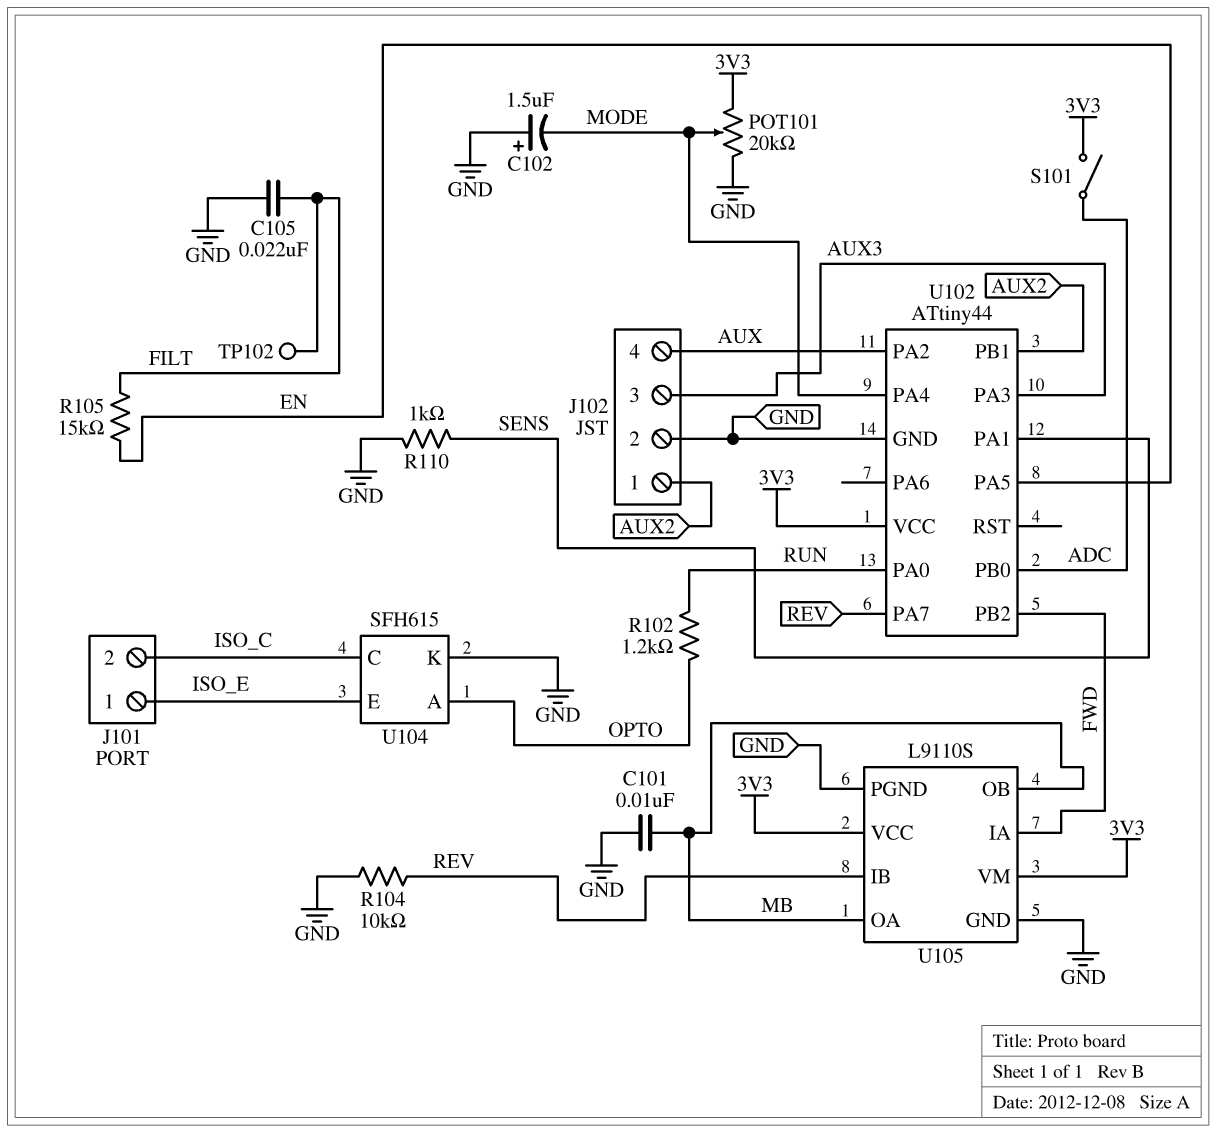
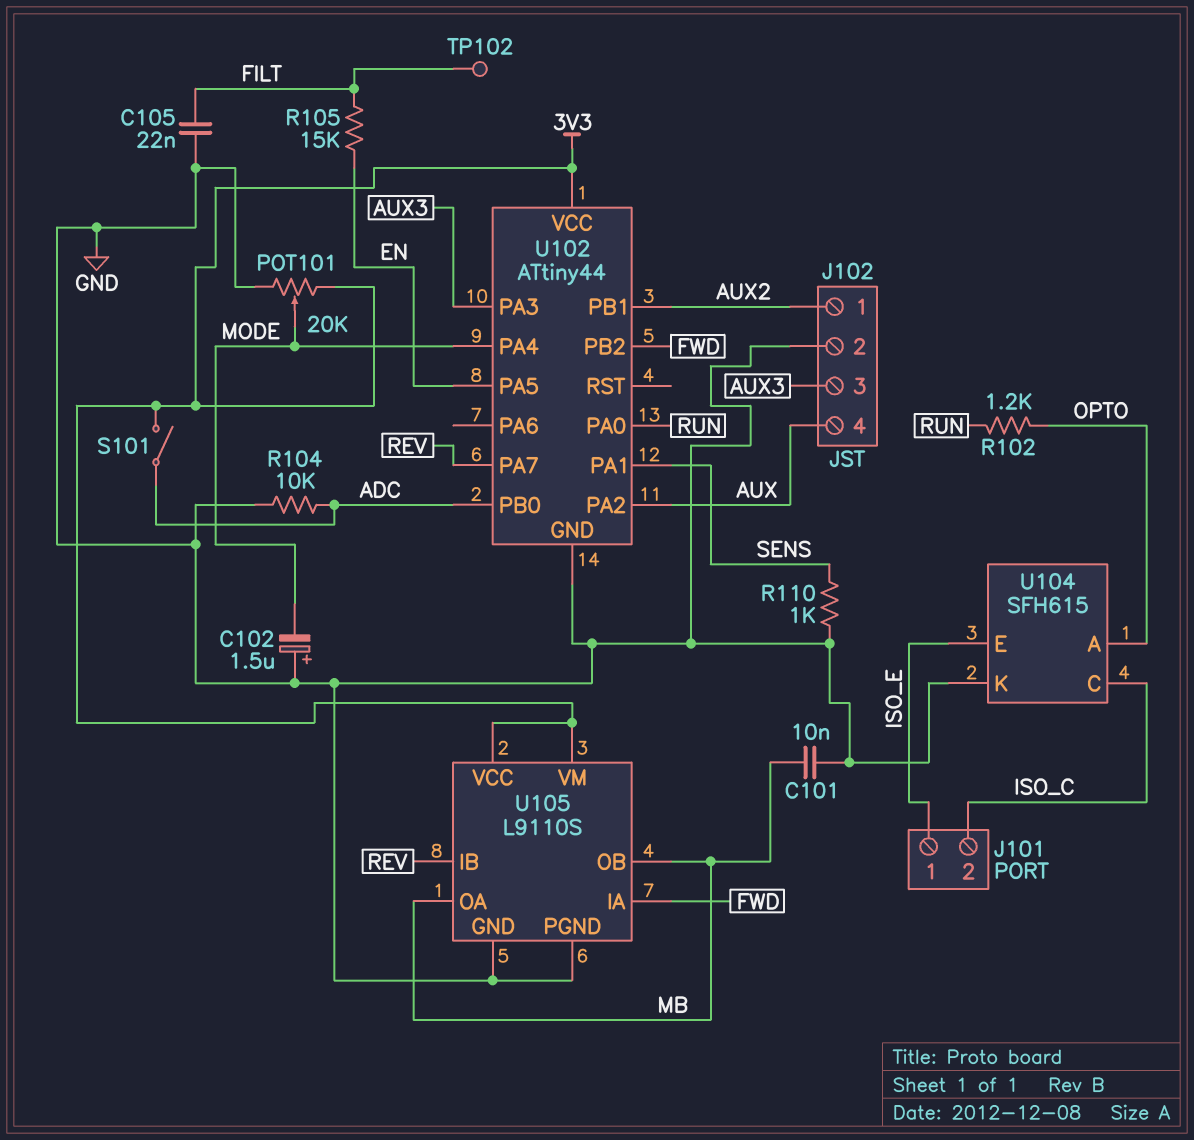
R104: 10k (GND, REV) -> 10k (ADC, GND)

